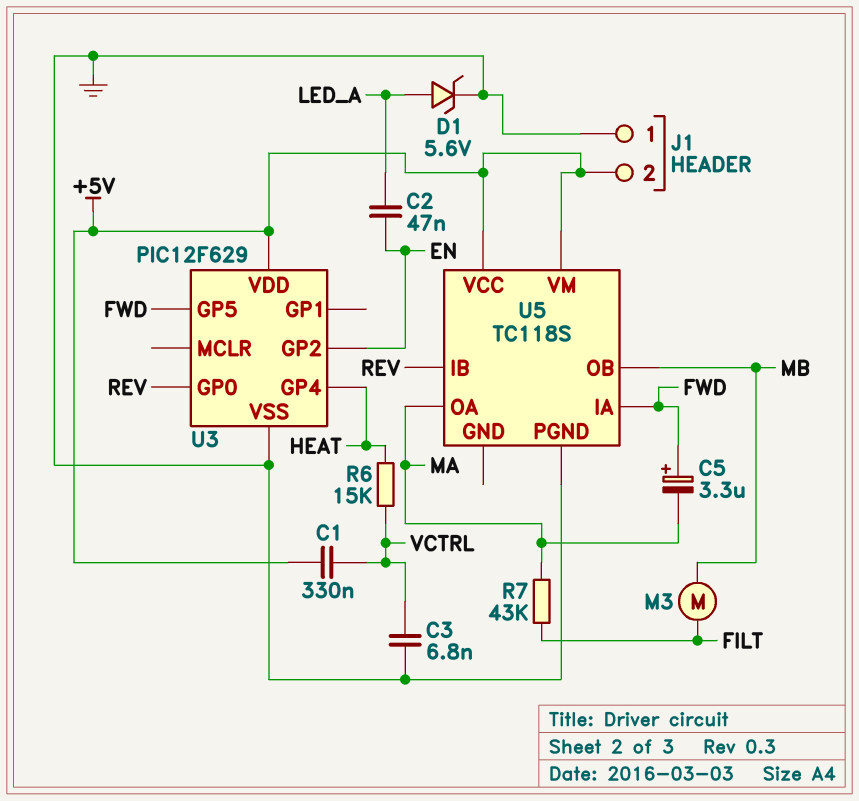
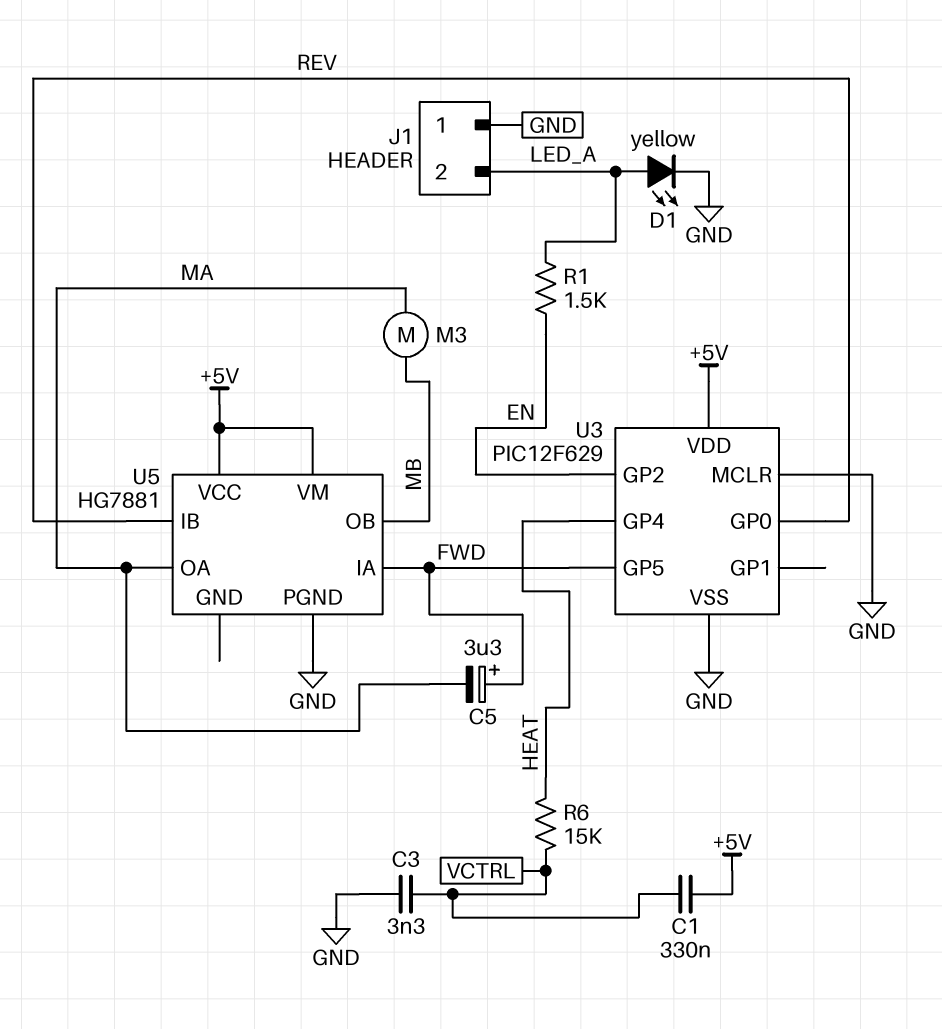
C2: 47nF (EN, LED_A) -> none
C3: 6.8nF (GND, VCTRL) -> 3.3nF (GND, VCTRL)
D1: zener 5.6V (A LED_A, K GND) -> LED yellow (A LED_A, K GND)
J1 pin 2: +5V -> LED_A
M3: motor (FILT, MB) -> motor (MA, MB)
R1: none -> 1.5k (EN, LED_A)
R7: 43k (FILT, MA) -> none
U3 pin MCLR: none -> GND
U5: TC118S -> HG7881

